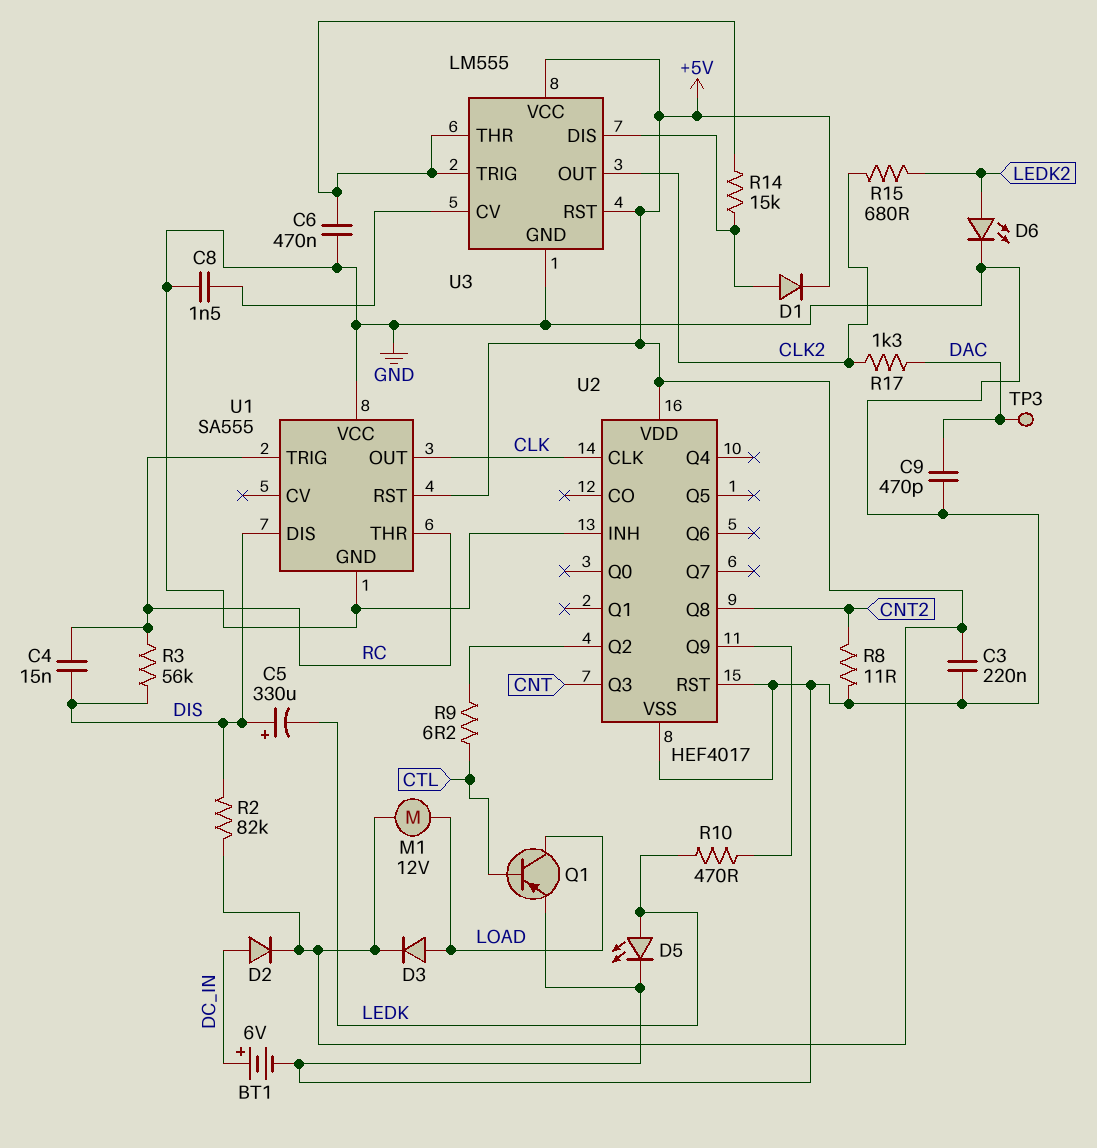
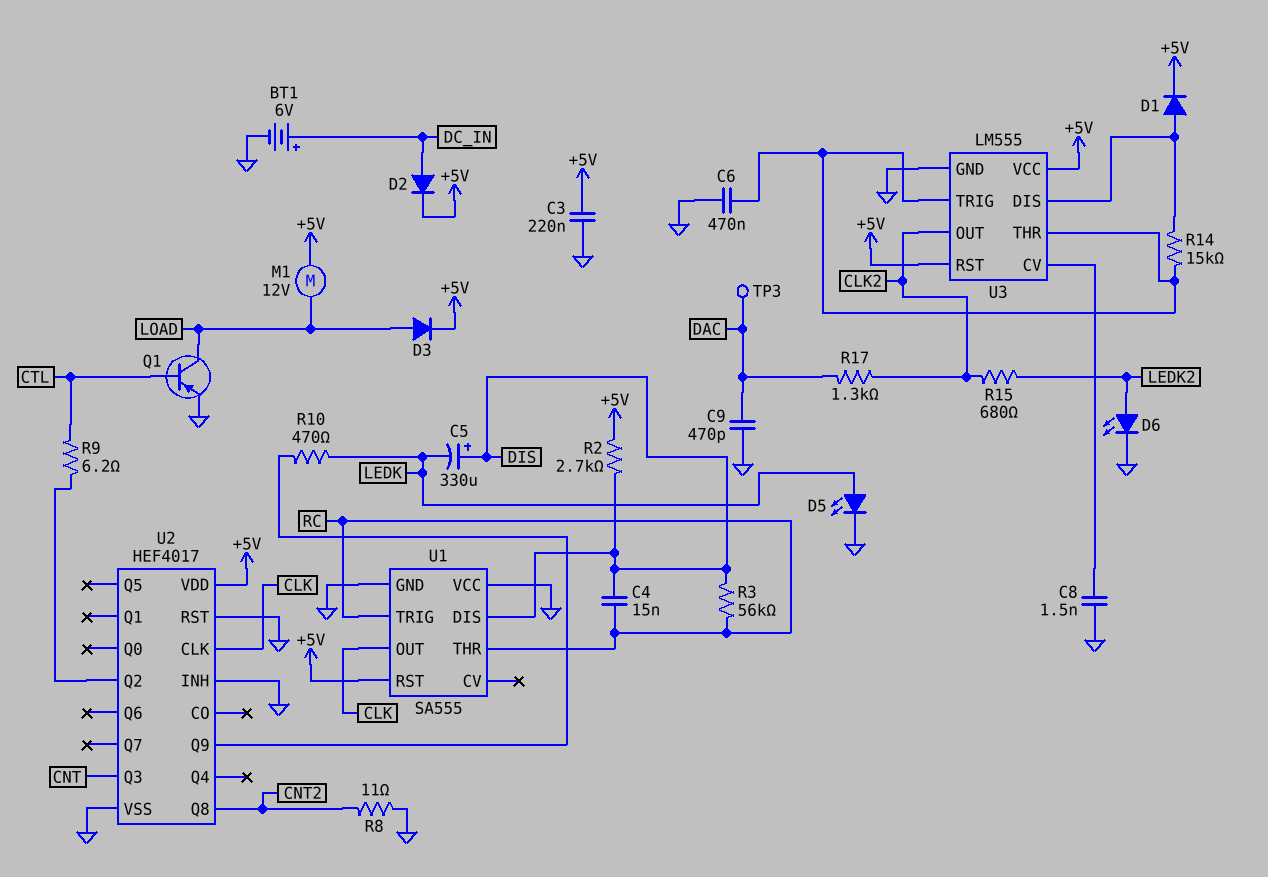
R2: 82k (+5V, DIS) -> 2.7k (+5V, DIS)

